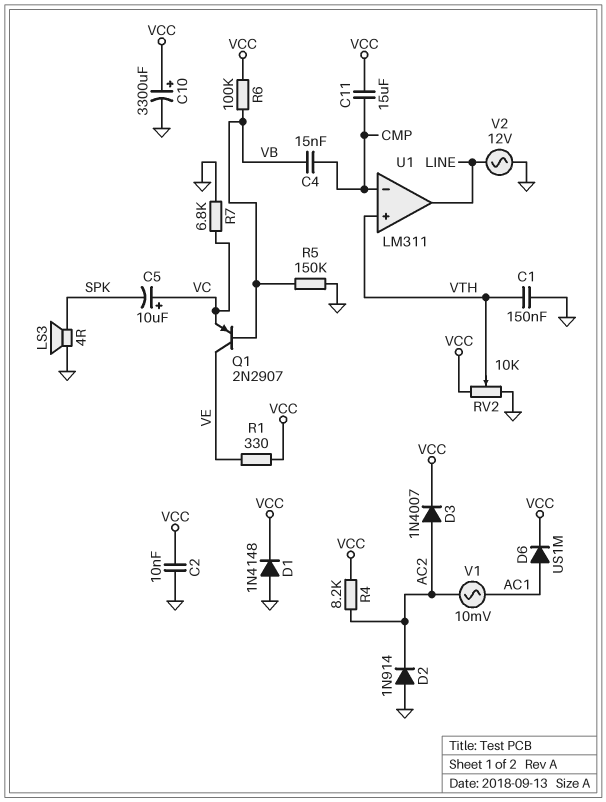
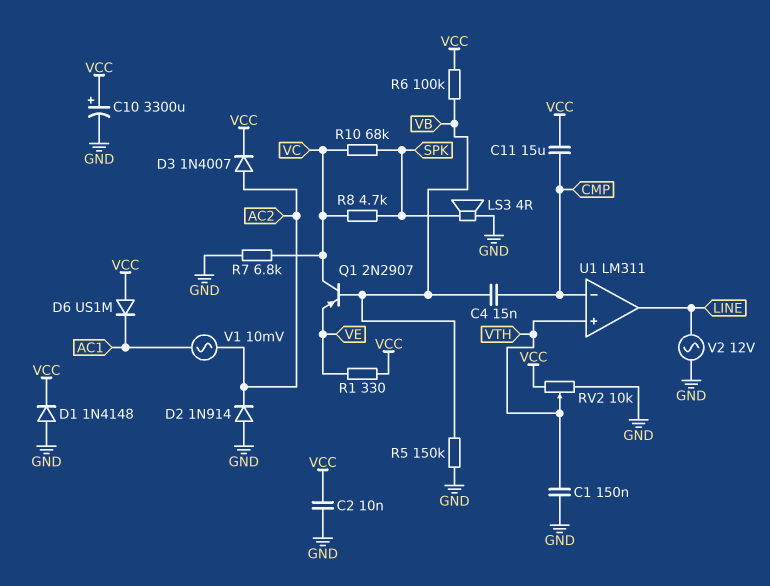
C5: 10uF (plus VC, minus SPK) -> none
D6: diode US1M (A AC1, K VCC) -> diode US1M (A VCC, K AC1)
Q1: PNP 2N2907 (B VB, C VE, E VC) -> PNP 2N2907 (B VB, C VC, E VE)
R4: 8.2k (AC2, VCC) -> none
R8: none -> 4.7k (SPK, VC)
R10: none -> 68k (SPK, VC)

